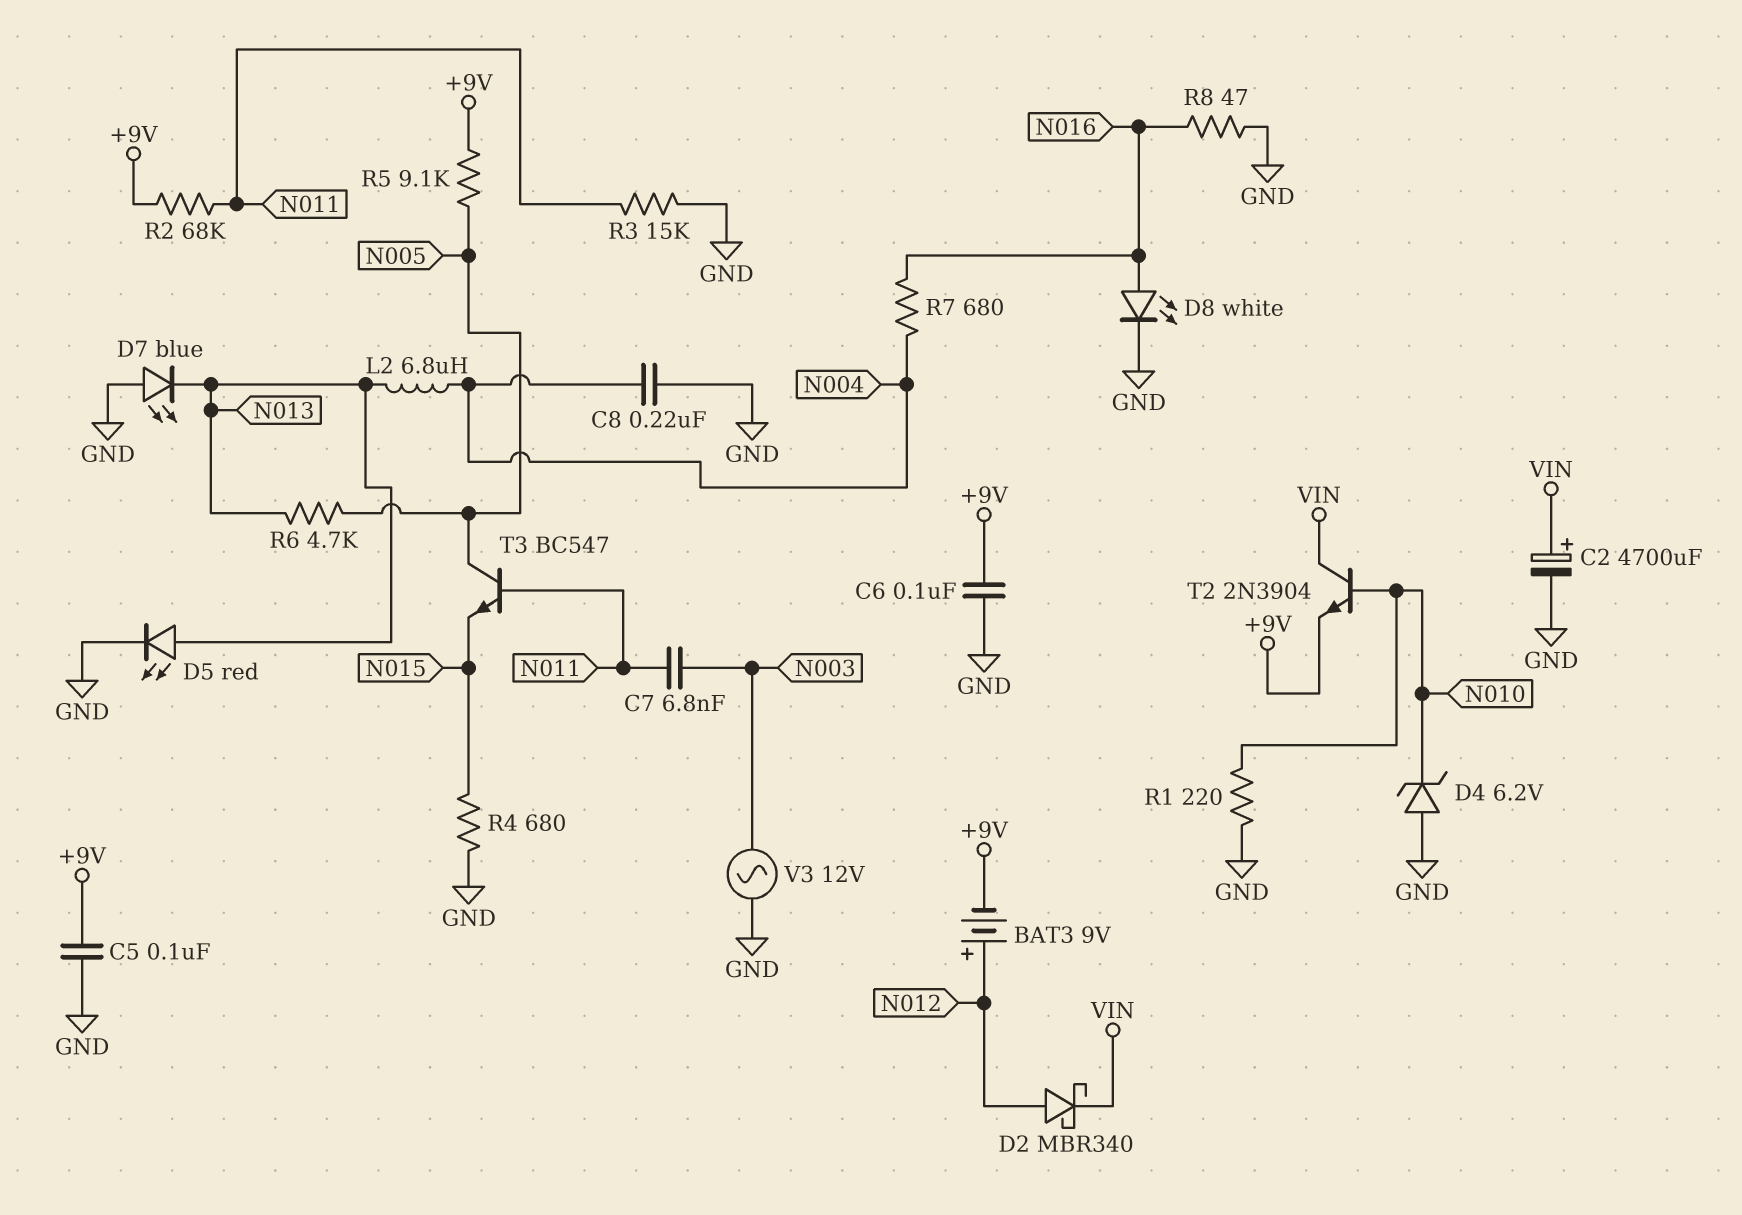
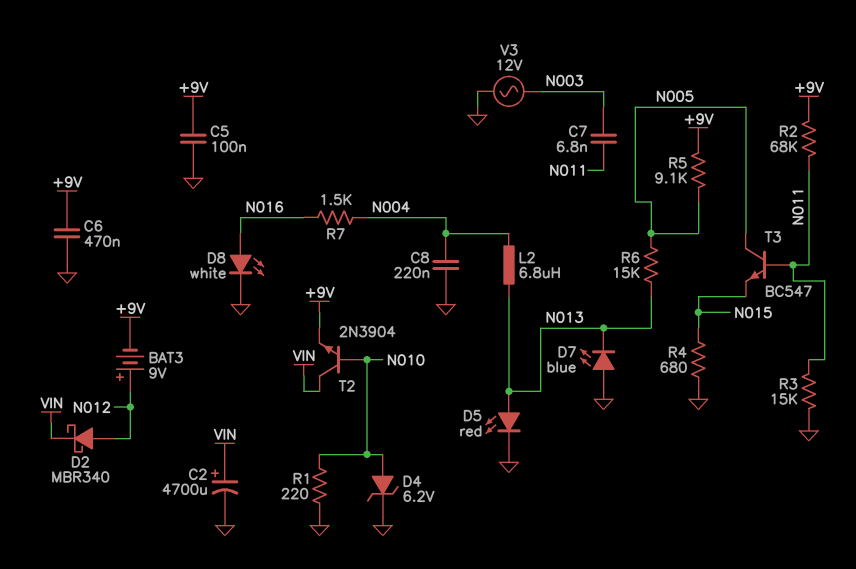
C6: 100nF (+9V, GND) -> 470nF (+9V, GND)
D4: zener 6.2V (A GND, K N010) -> zener 6.2V (A N010, K GND)
R6: 4.7k (N005, N013) -> 15k (N005, N013)
R7: 680 (N004, N016) -> 1.5k (N004, N016)
R8: 47 (GND, N016) -> none

